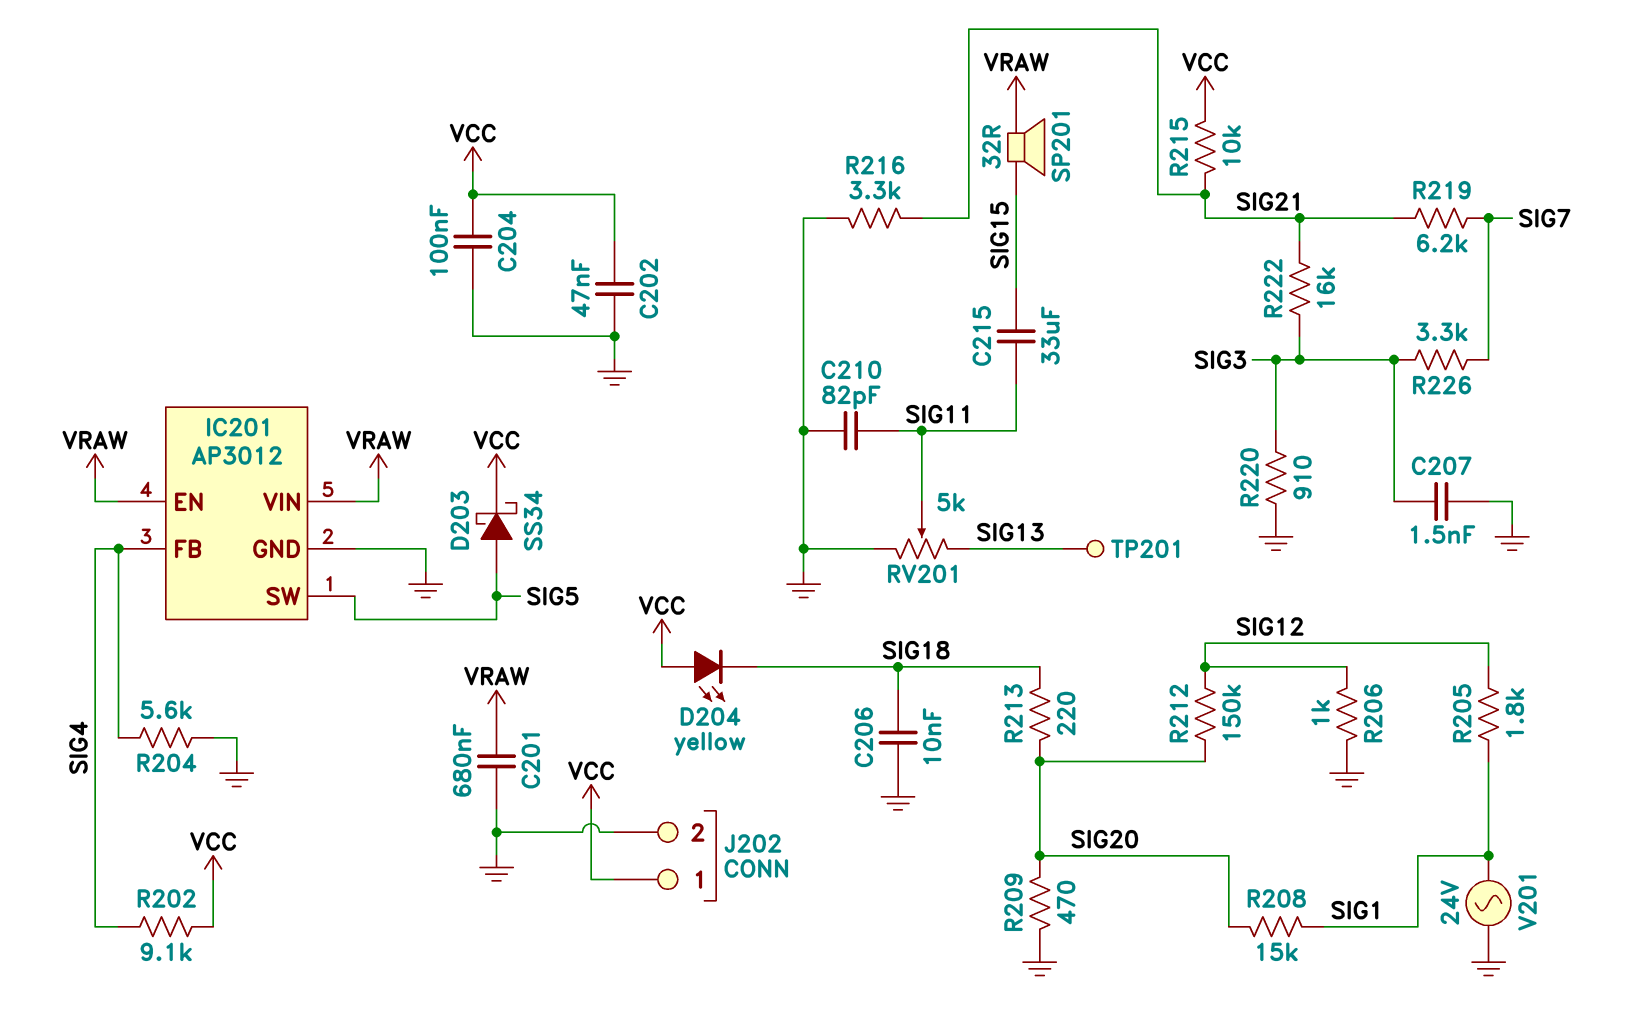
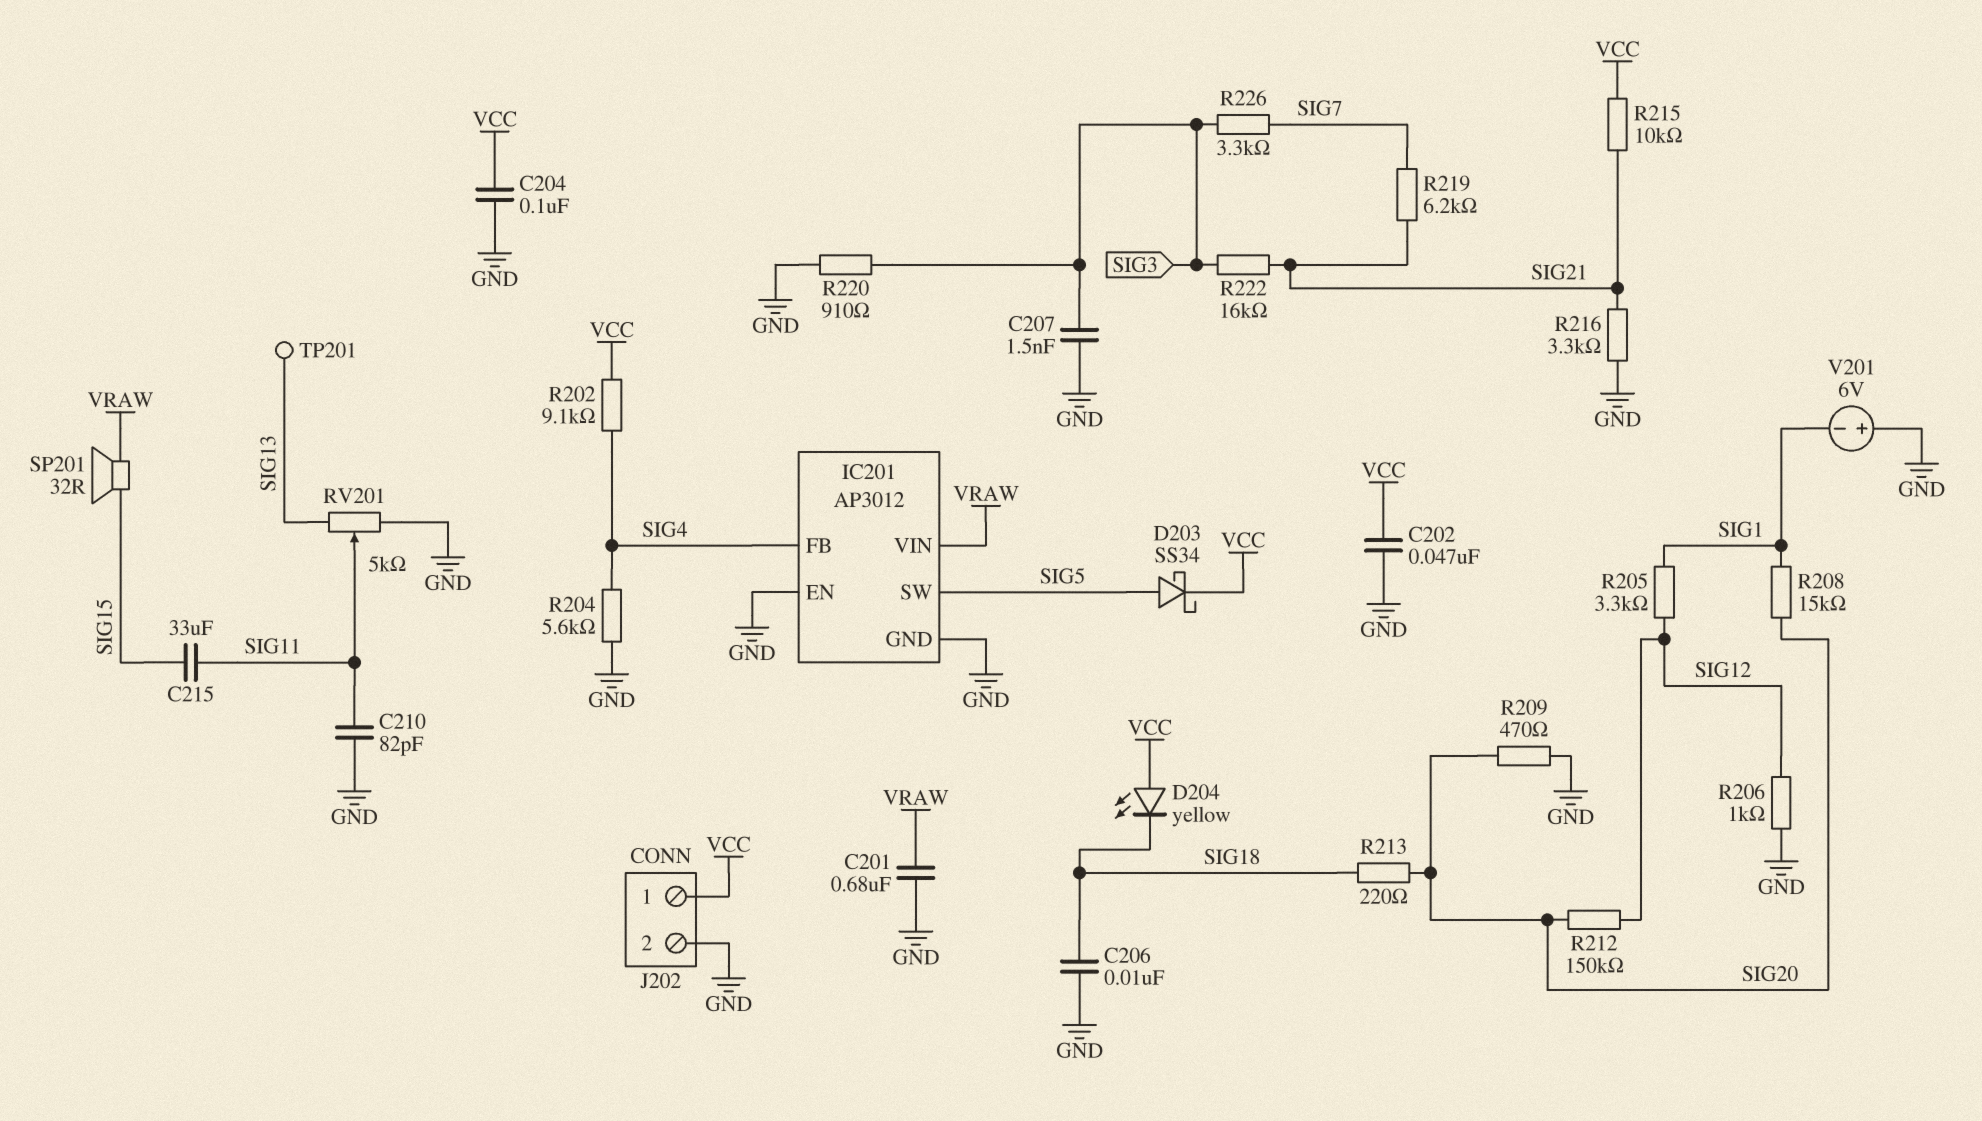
IC201 pin EN: VRAW -> GND
R205: 1.8k (SIG1, SIG12) -> 3.3k (SIG1, SIG12)
V201: AC 24V (GND, SIG1) -> 6V (plus GND, minus SIG1)

